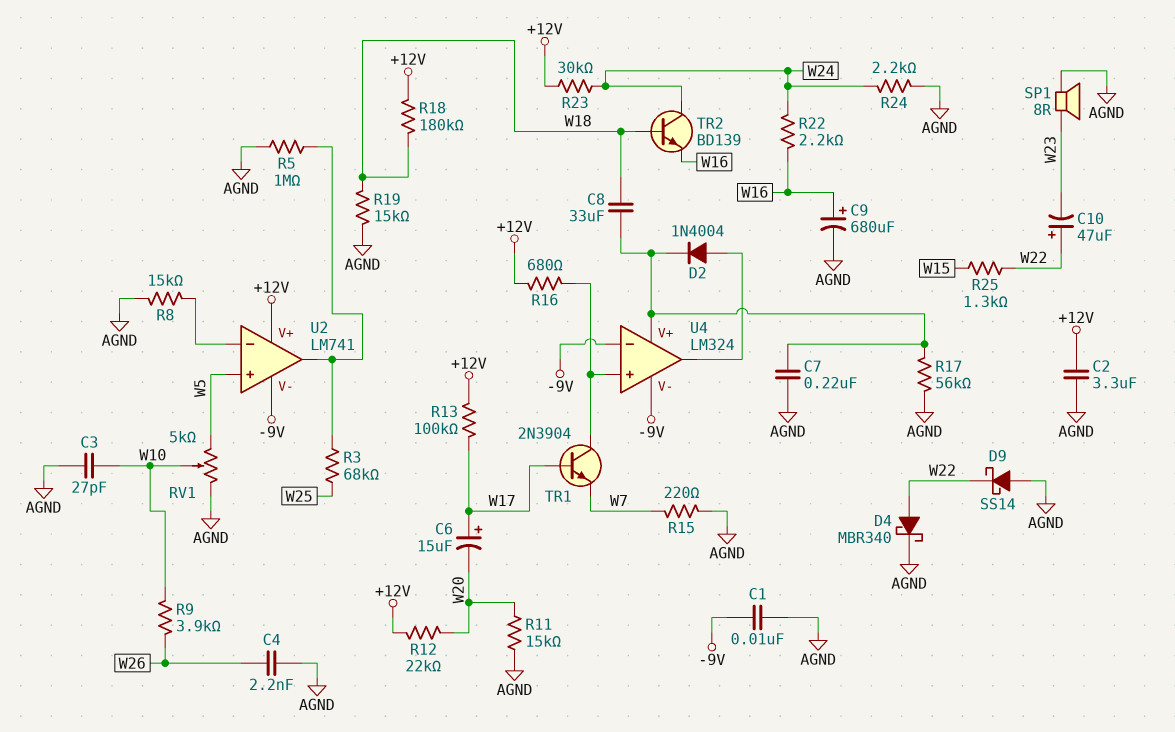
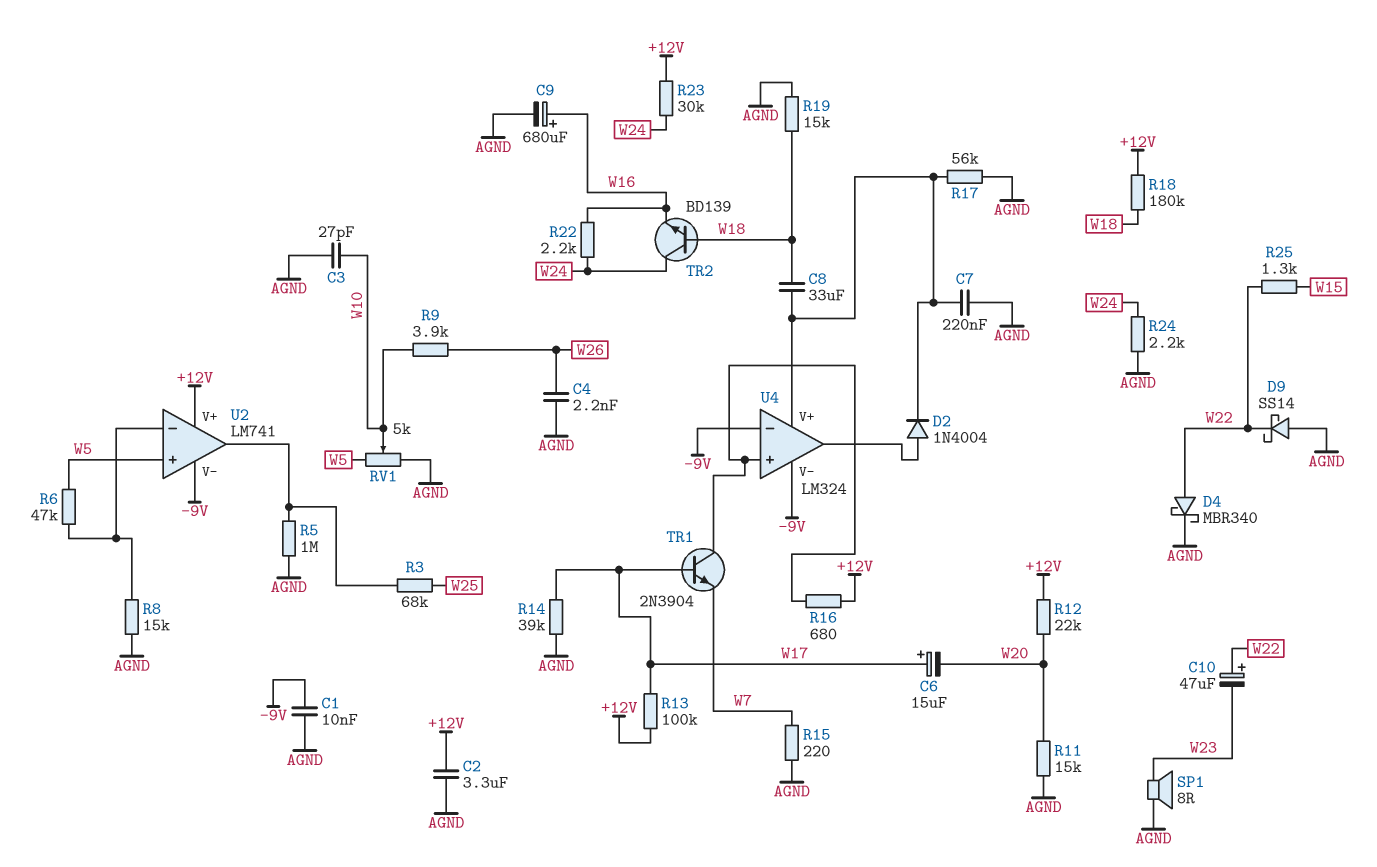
R6: none -> 47k (U2/in-, W5)
R14: none -> 39k (AGND, W17)

